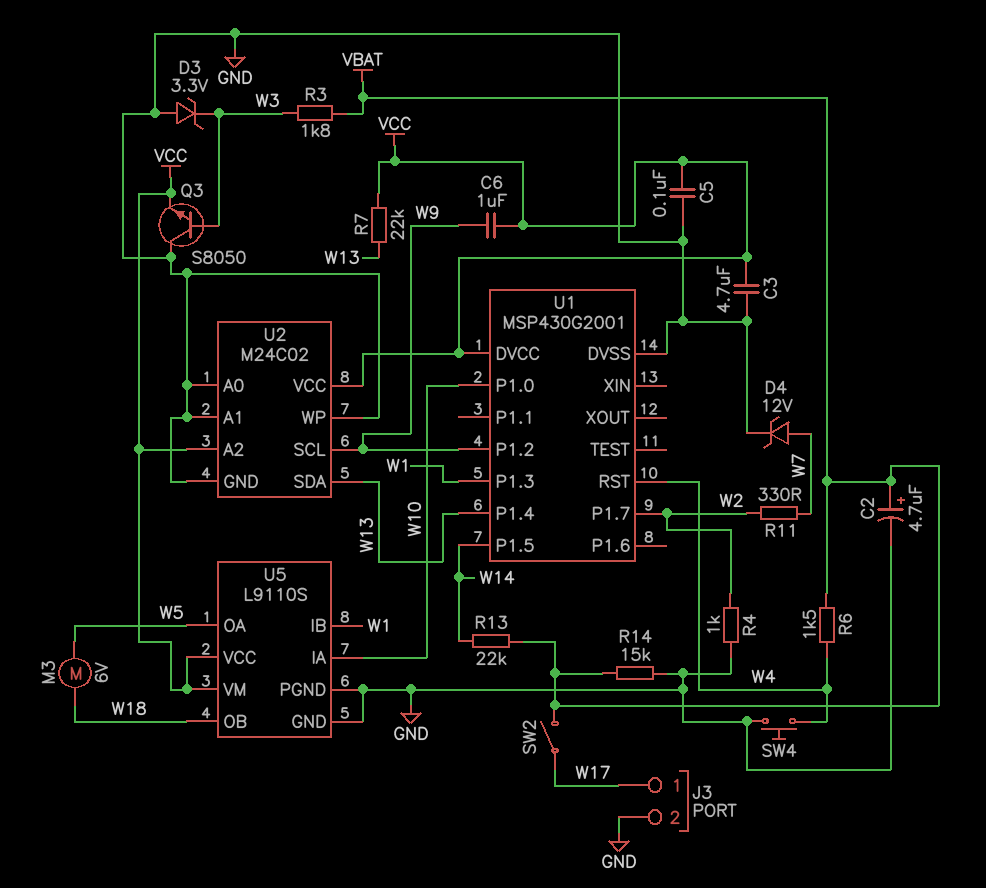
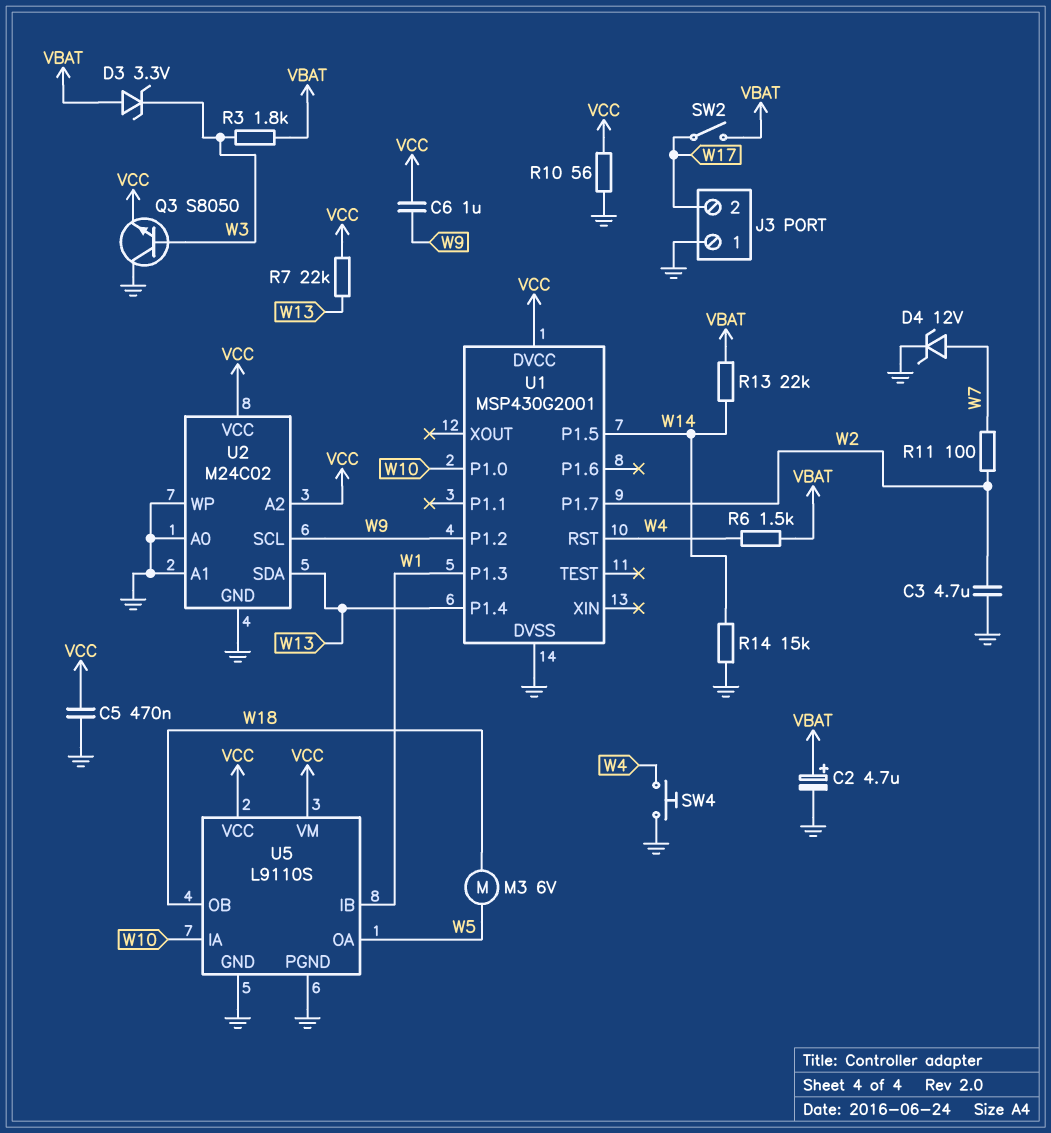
C3: 4.7uF (GND, VCC) -> 4.7uF (GND, W2)
C5: 100nF (GND, VCC) -> 470nF (GND, VCC)
D3: zener 3.3V (A GND, K W3) -> zener 3.3V (A VBAT, K W3)
J3 pin 1: W17 -> GND
J3 pin 2: GND -> W17
R4: 1k (GND, W2) -> none
R10: none -> 56 (GND, VCC)
R11: 330 (W2, W7) -> 100 (W2, W7)
R14: 15k (GND, VBAT) -> 15k (GND, W14)

